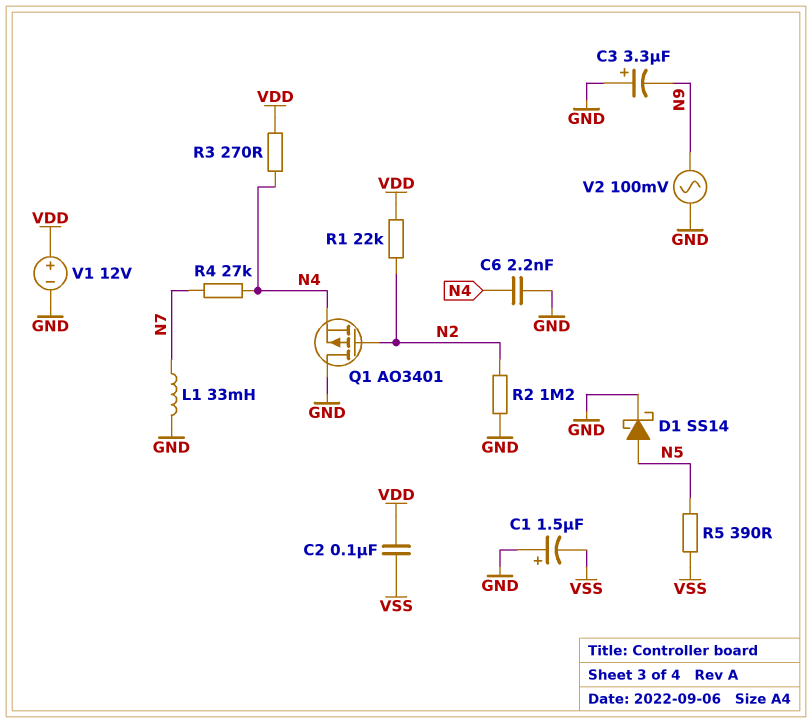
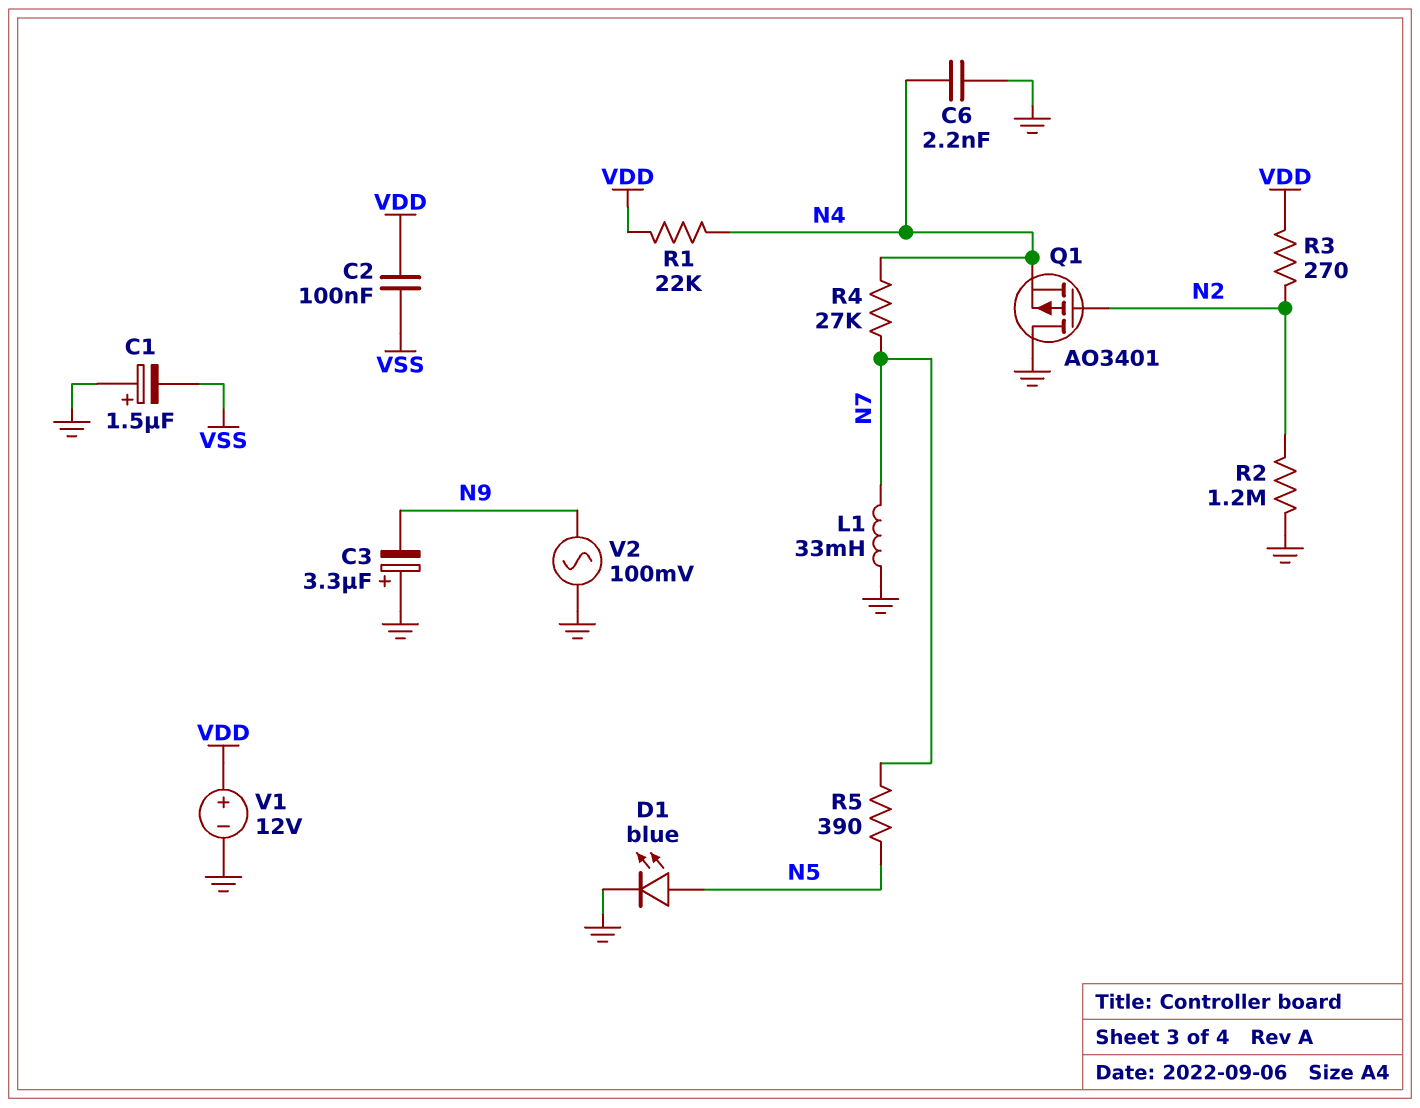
D1: schottky SS14 (A N5, K GND) -> LED blue (A N5, K GND)
R1: 22k (N2, VDD) -> 22k (N4, VDD)
R3: 270 (N4, VDD) -> 270 (N2, VDD)
R5: 390 (N5, VSS) -> 390 (N5, N7)

